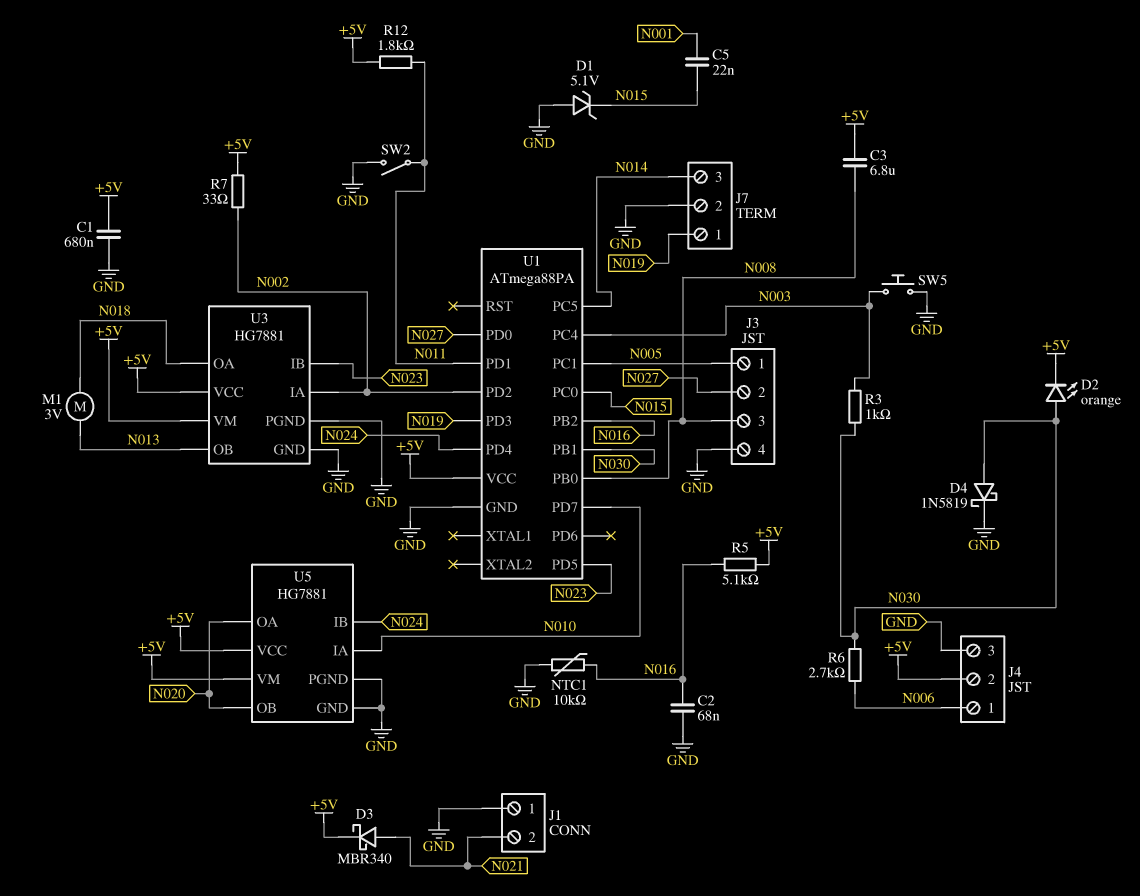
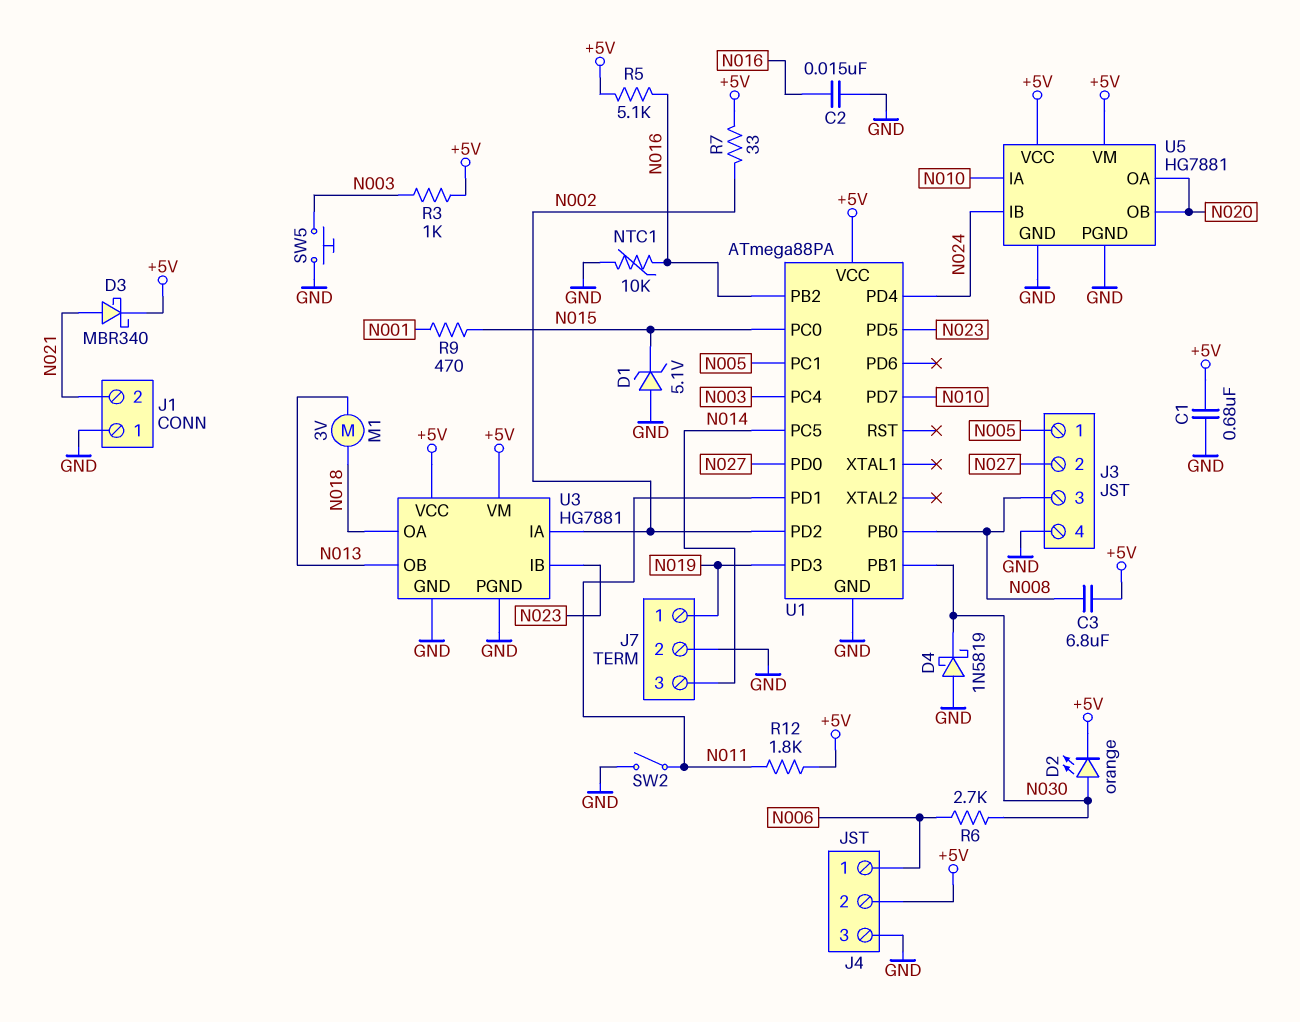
C2: 68nF (GND, N016) -> 15nF (GND, N016)
C5: 22nF (N001, N015) -> none
D4: schottky 1N5819 (A N030, K GND) -> schottky 1N5819 (A GND, K N030)
R3: 1k (N003, N030) -> 1k (+5V, N003)
R9: none -> 470 (N001, N015)

